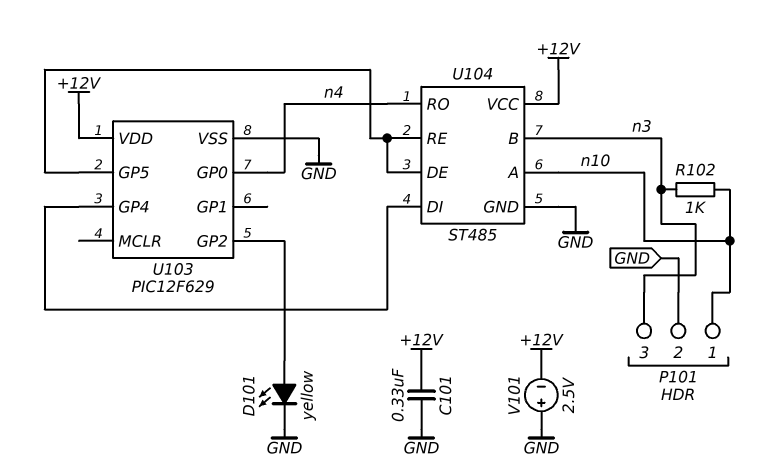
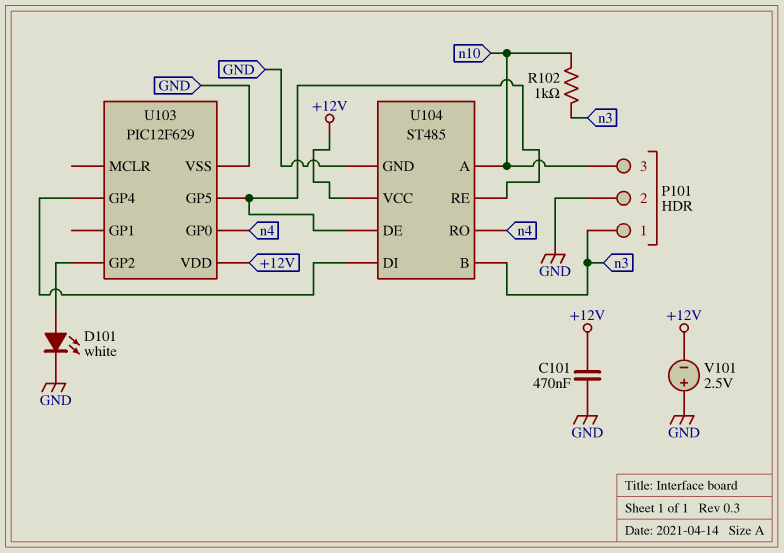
C101: 330nF (+12V, GND) -> 470nF (+12V, GND)
D101: LED yellow (A U103/GP2, K GND) -> LED white (A U103/GP2, K GND)
P101 pin 1: n10 -> n3
P101 pin 3: n3 -> n10

